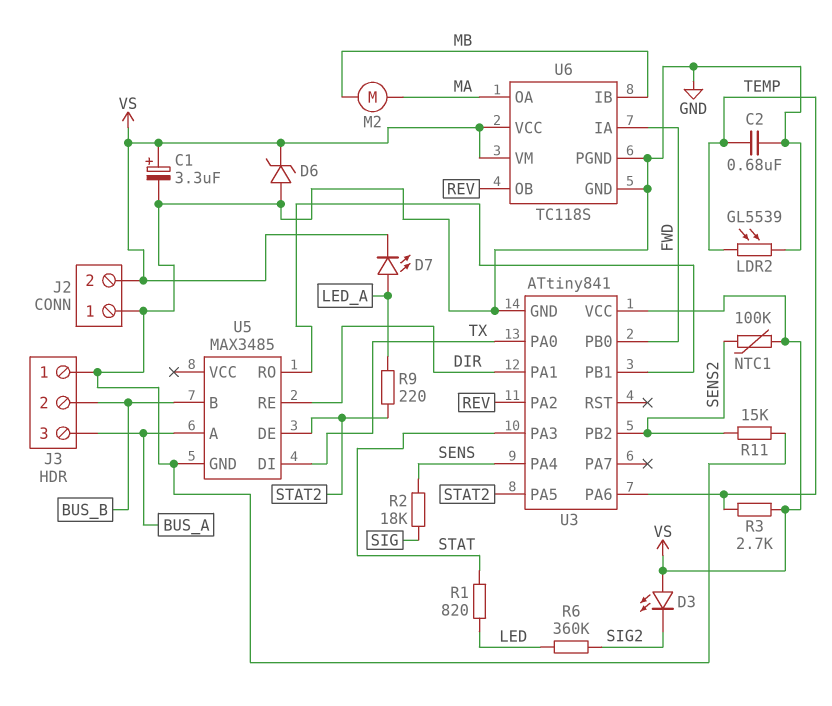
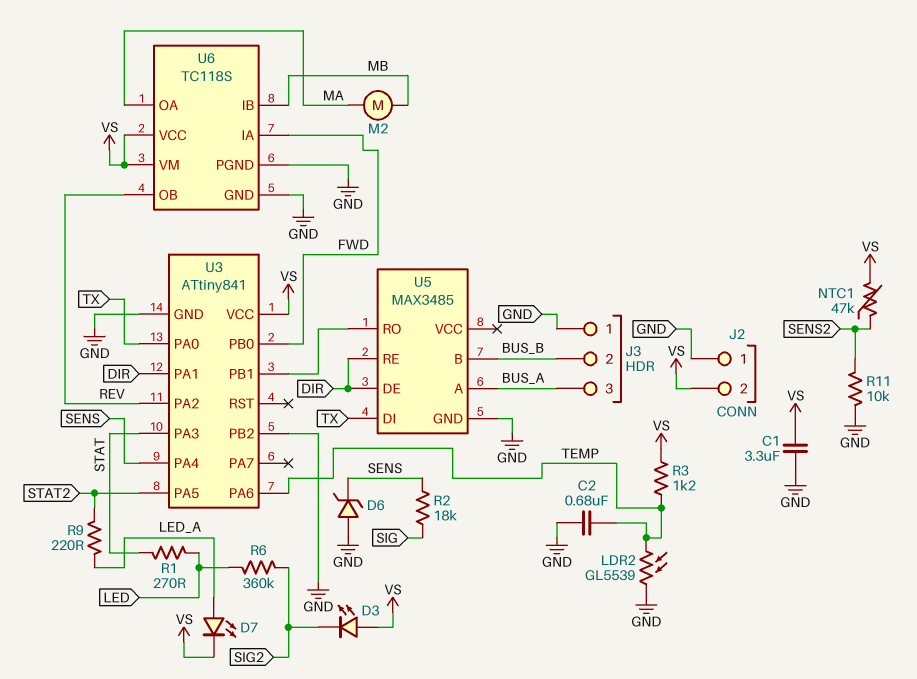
C1: 3.3uF (plus VS, minus GND) -> 3.3uF (GND, VS)
D6: zener (A GND, K VS) -> zener (A GND, K SENS)
NTC1: 100k (SENS2, VS) -> 47k (SENS2, VS)
R1: 820 (LED, STAT) -> 270 (LED, STAT)
R3: 2.7k (TEMP, VS) -> 1.2k (TEMP, VS)
R11: 15k (GND, SENS2) -> 10k (GND, SENS2)
U3 pin PB2: SENS2 -> GND
U5 pin DE: STAT2 -> DIR

